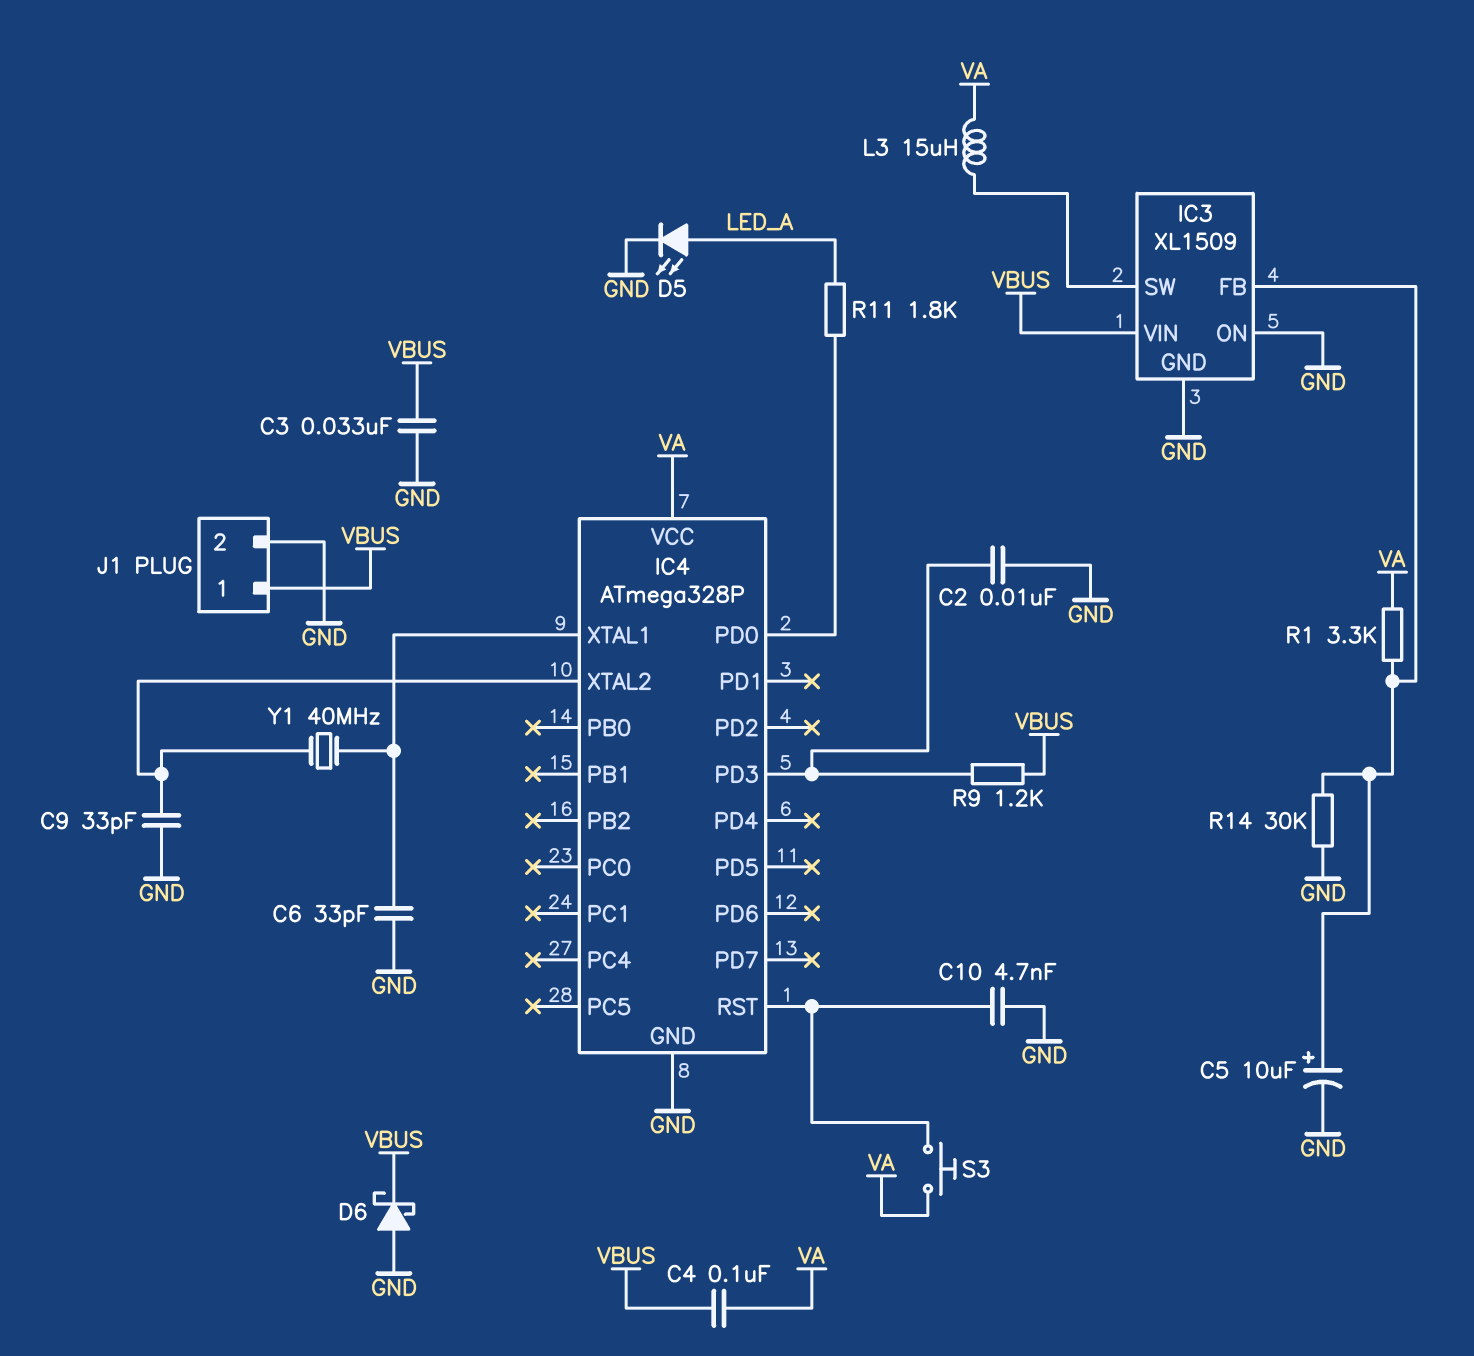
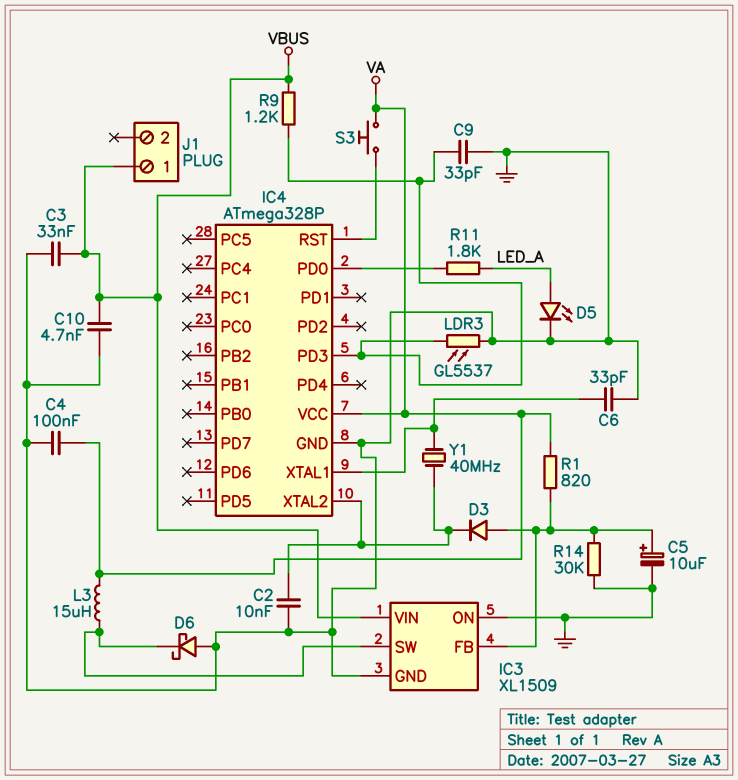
C2: 10nF (GND, IC4/PD3) -> 10nF (GND, IC4/XTAL2)
C4: 100nF (VA, VBUS) -> 100nF (GND, VA)
C9: 33pF (GND, IC4/XTAL2) -> 33pF (GND, IC4/PD3)
C10: 4.7nF (GND, IC4/RST) -> 4.7nF (GND, VBUS)
D3: none -> diode (A IC3/FB, K IC4/XTAL2)
D6: schottky (A GND, K VBUS) -> schottky (A GND, K IC3/SW)
J1 pin 2: GND -> none
LDR3: none -> GL5537 (GND, IC4/PD3)
R1: 3.3k (IC3/FB, VA) -> 820 (IC3/FB, VA)

